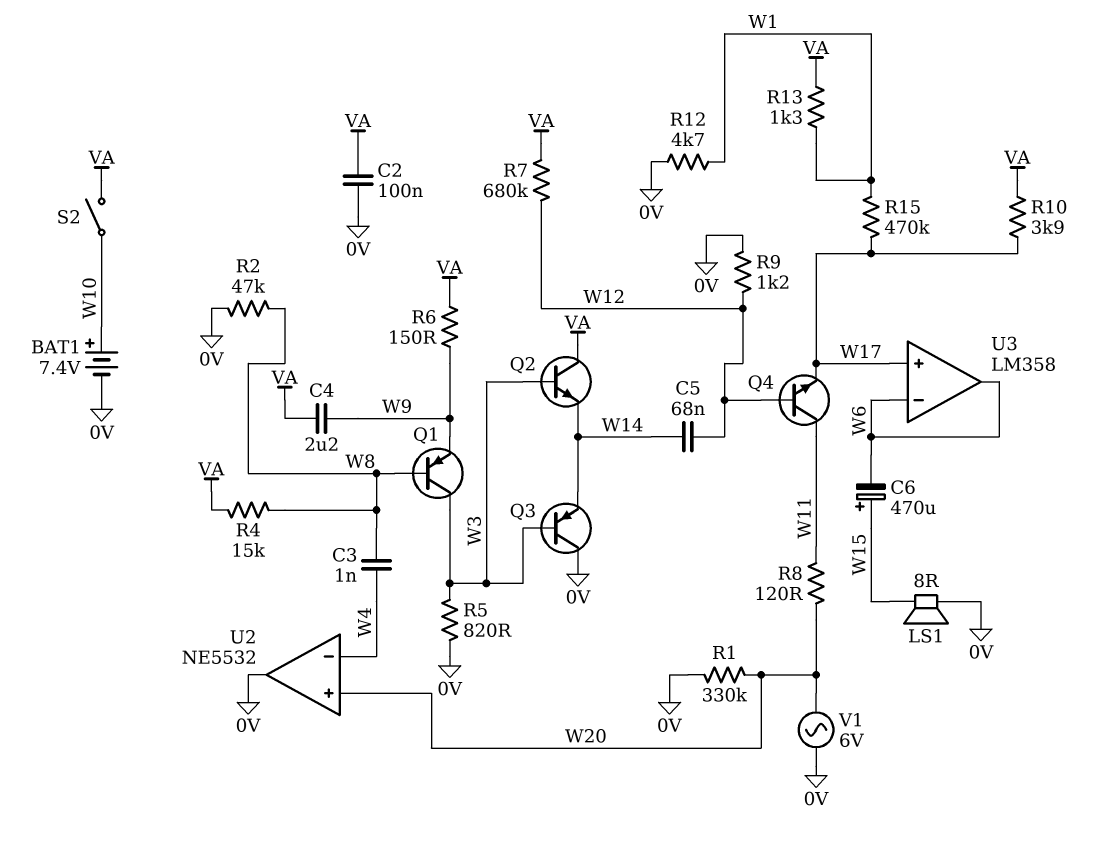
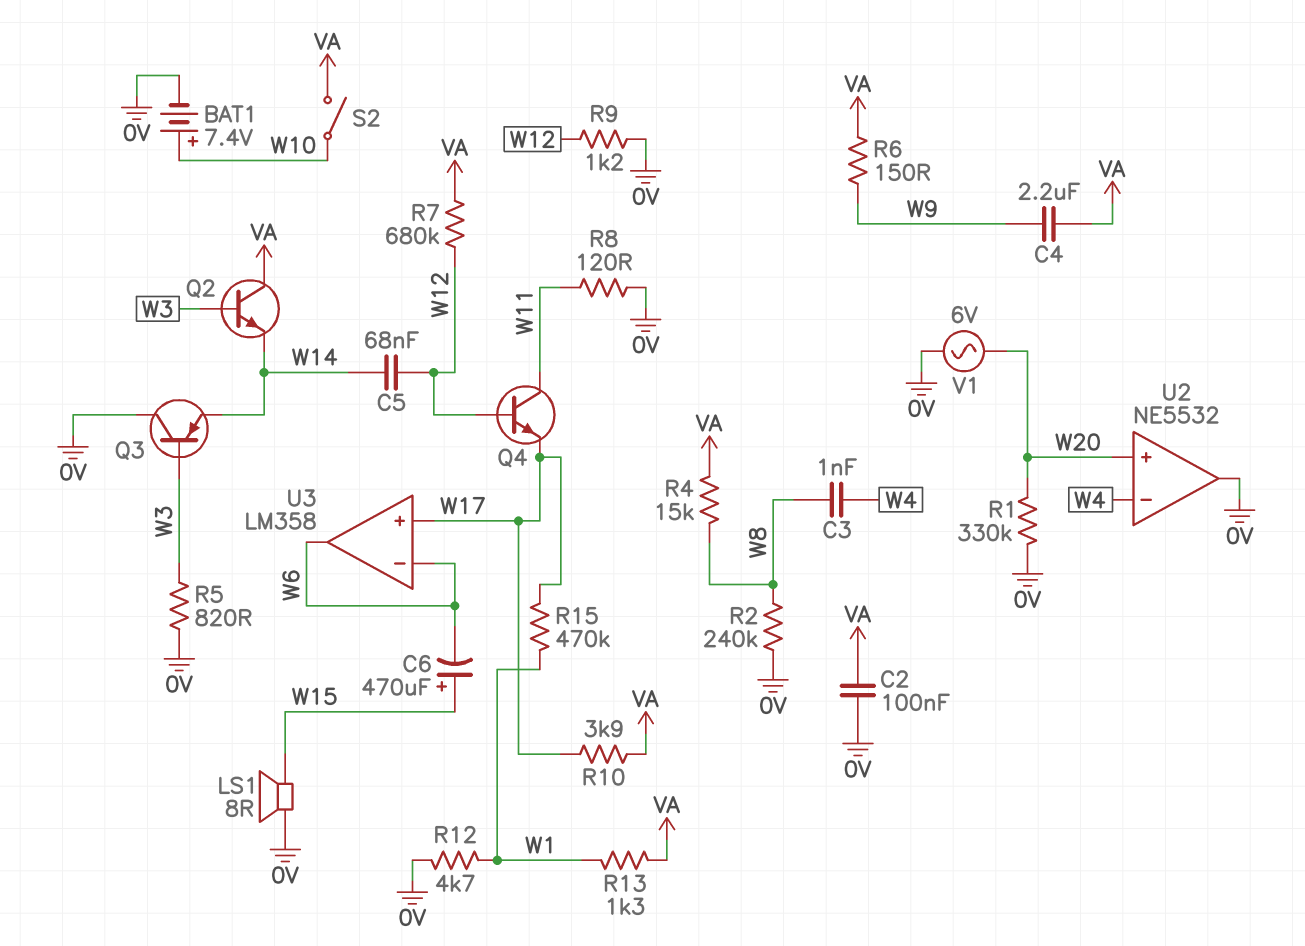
Q1: PNP (B W8, C W3, E W9) -> none
R2: 47k (0V, W8) -> 240k (0V, W8)
R8: 120 (W11, W20) -> 120 (0V, W11)

